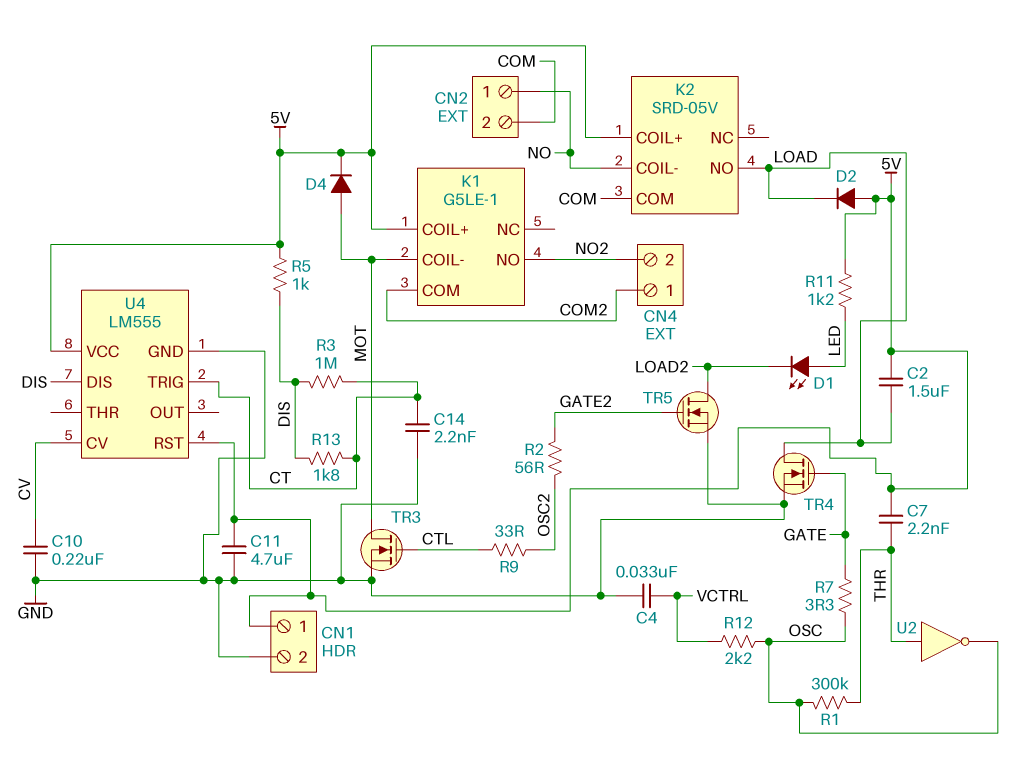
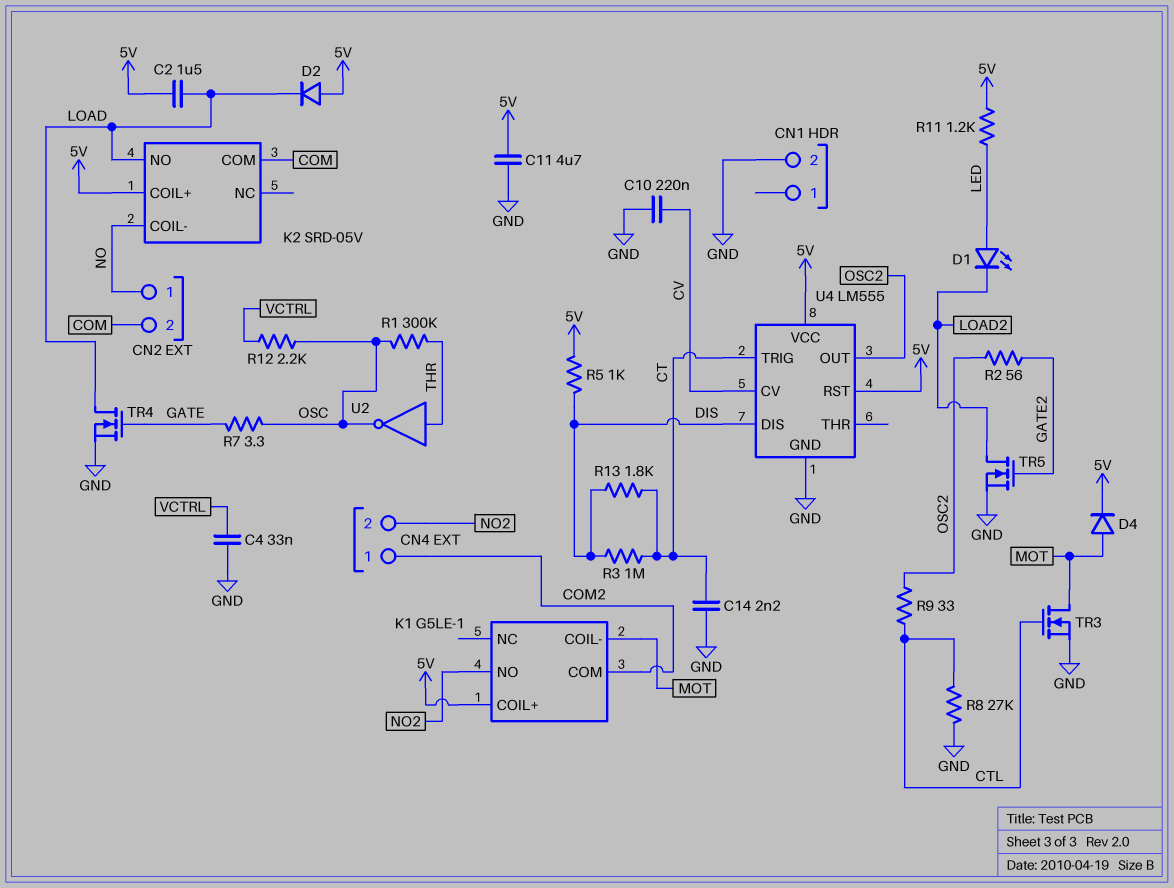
C7: 2.2nF (5V, THR) -> none
CN1 pin 1: 5V -> none
R8: none -> 27k (CTL, GND)
U4 pin OUT: none -> OSC2

